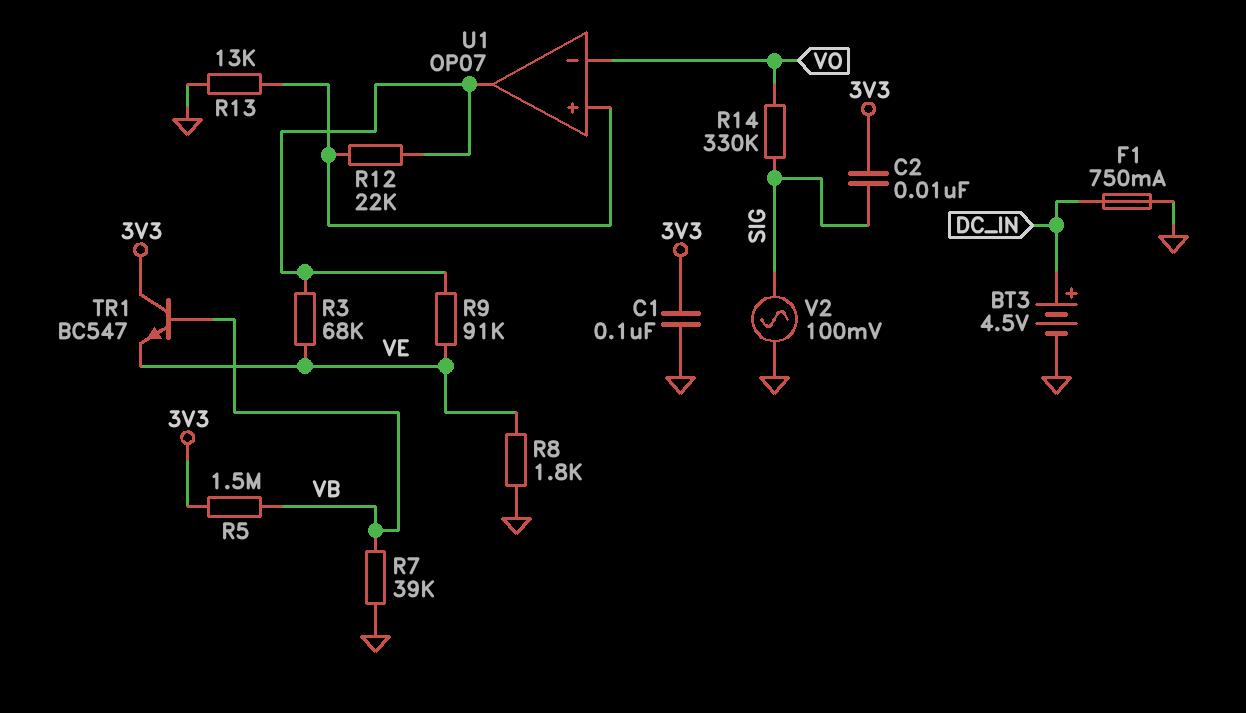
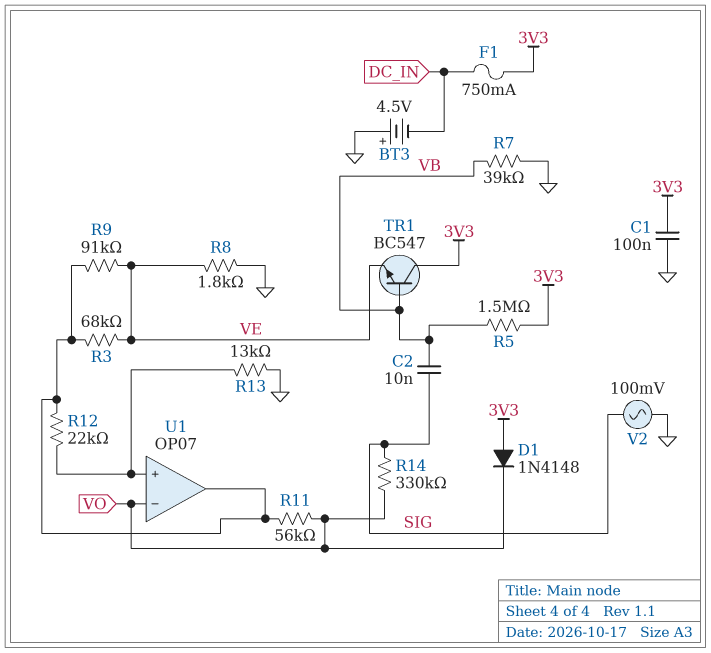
BT3: 4.5V (plus DC_IN, minus GND) -> 4.5V (plus GND, minus DC_IN)
C2: 10nF (3V3, SIG) -> 10nF (SIG, VB)
D1: none -> diode 1N4148 (A 3V3, K VO)
F1: 750mA (DC_IN, GND) -> 750mA (3V3, DC_IN)
R11: none -> 56k (U1/out, VO)

